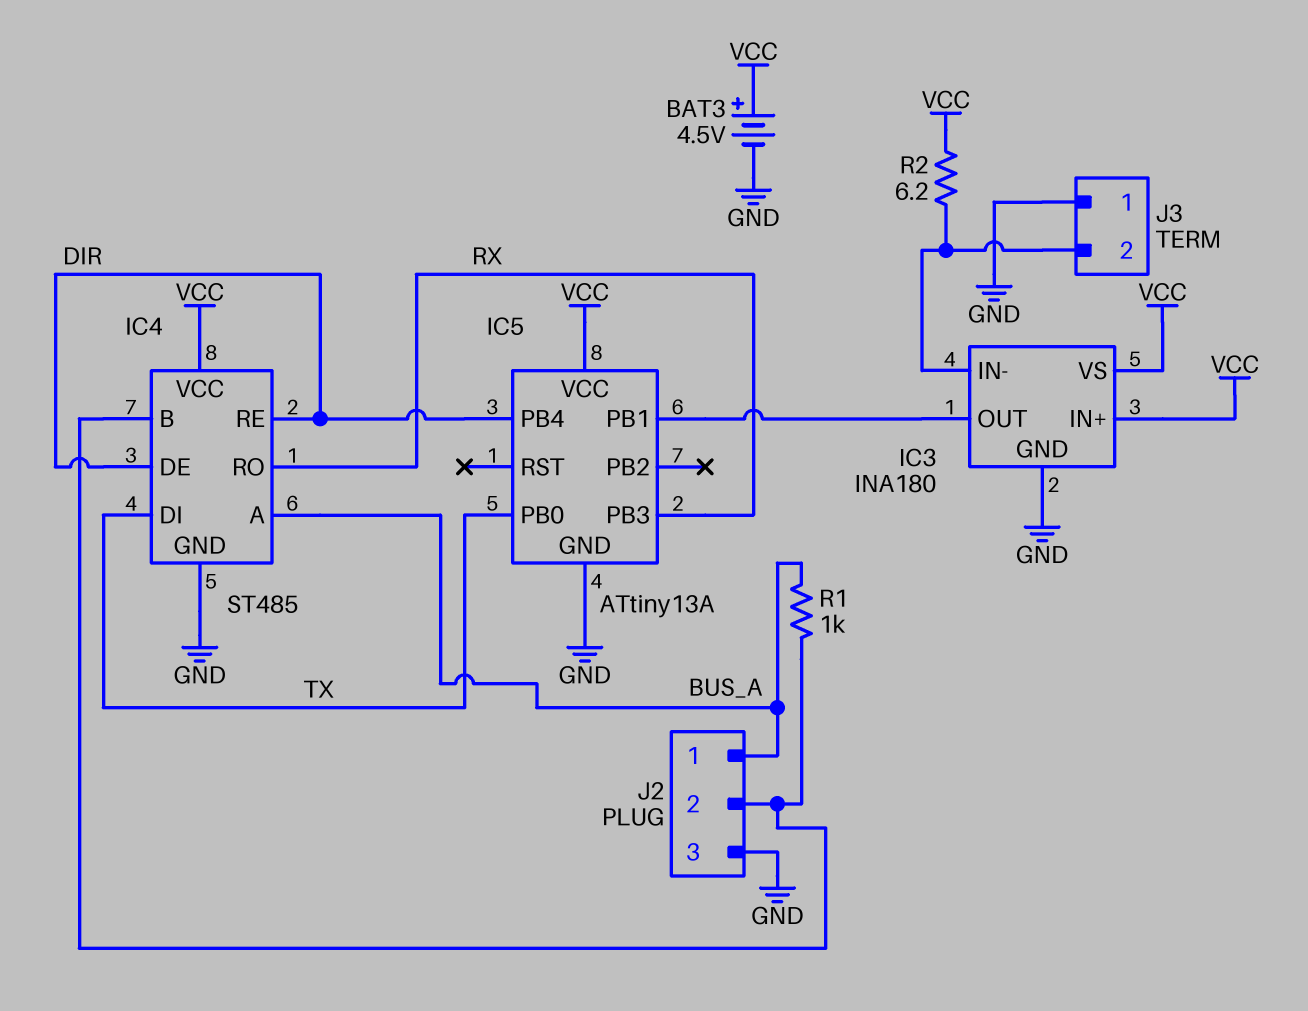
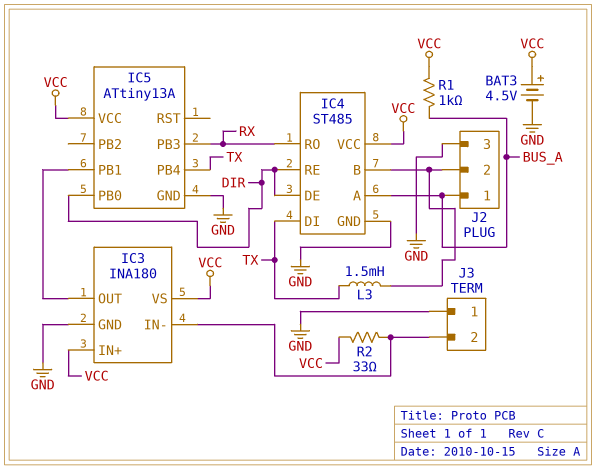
IC5 pin PB0: TX -> DIR
IC5 pin PB4: DIR -> TX
L3: none -> 1.5mH (IC4/B, TX)
R1: 1k (BUS_A, IC4/B) -> 1k (BUS_A, VCC)
R2: 6.2 (IC3/IN-, VCC) -> 33 (IC3/IN-, VCC)

